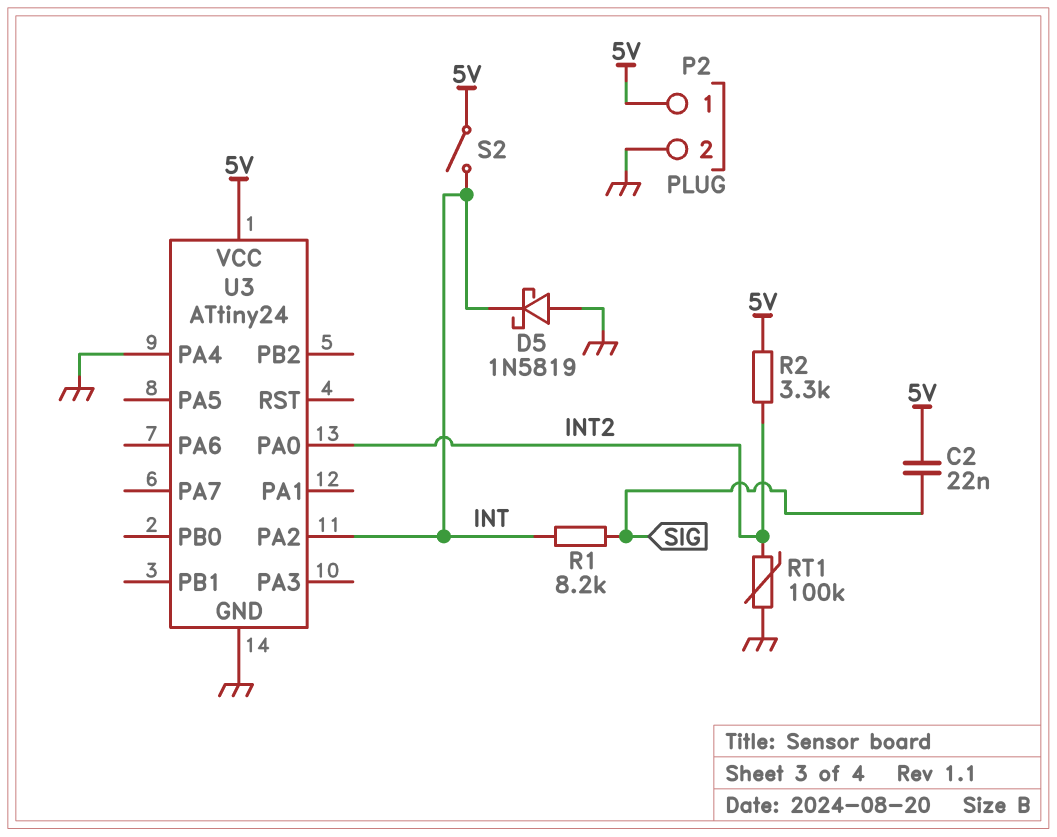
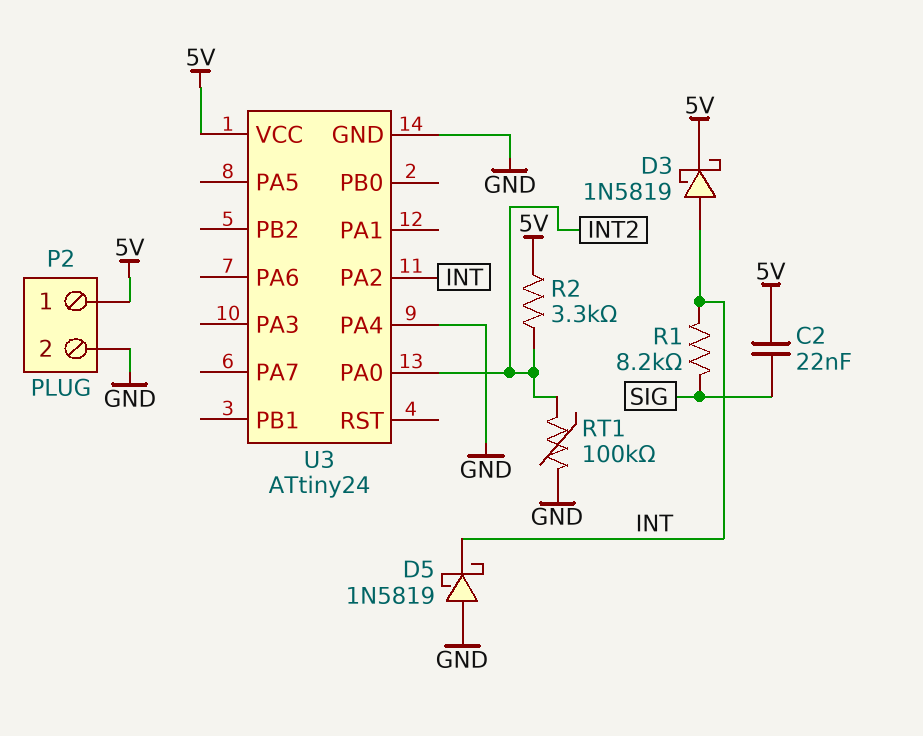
D3: none -> schottky 1N5819 (A INT, K 5V)
S2: switch (5V, INT) -> none

